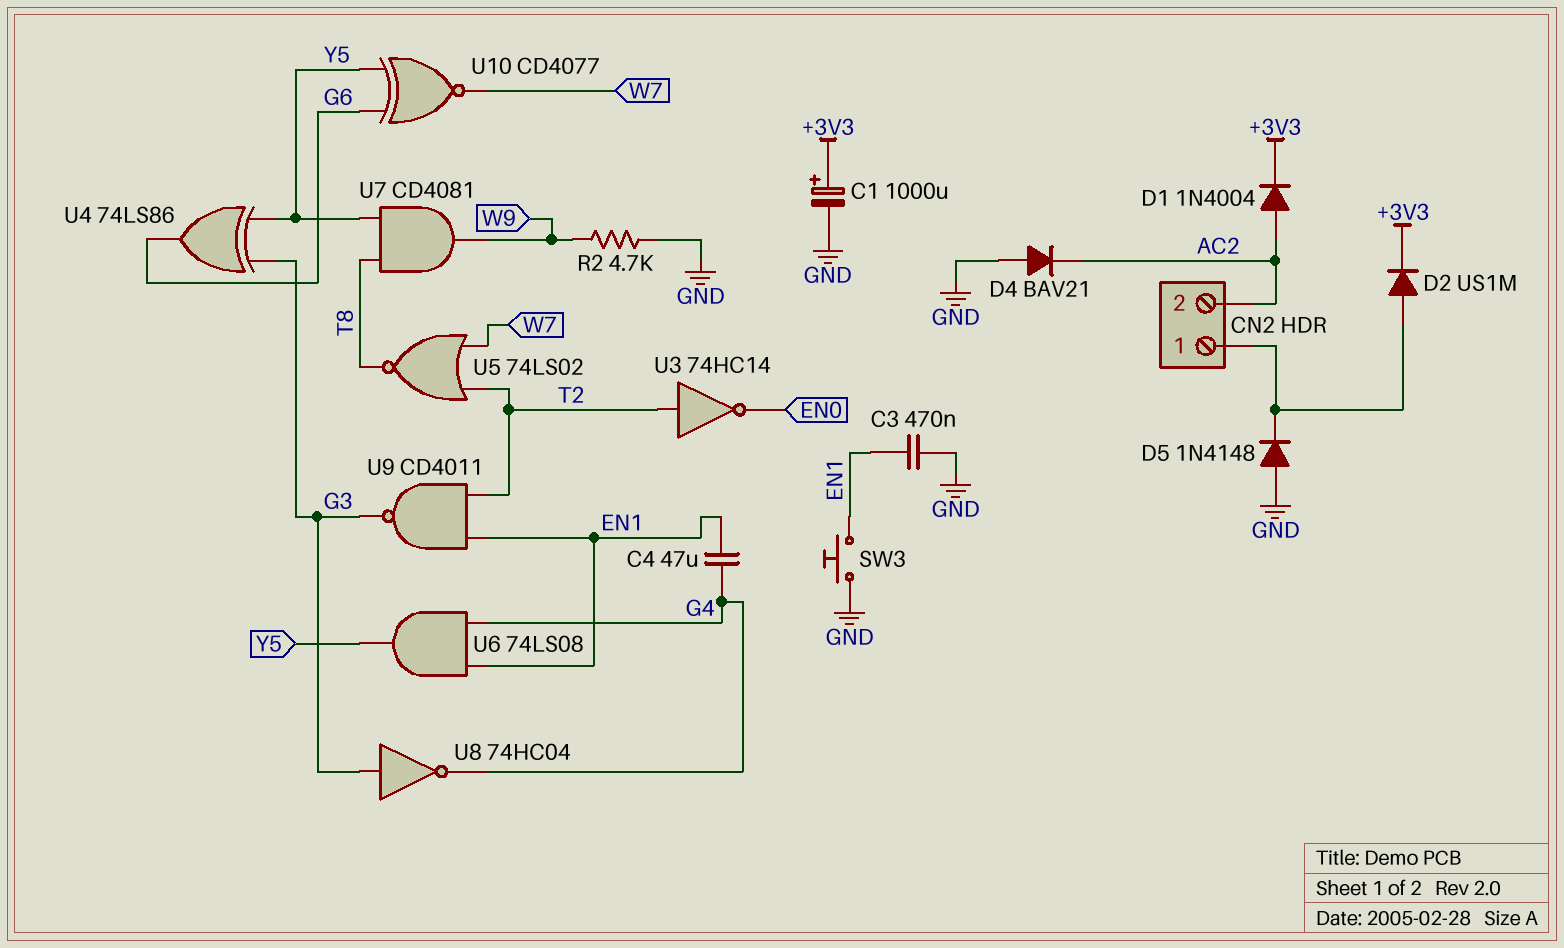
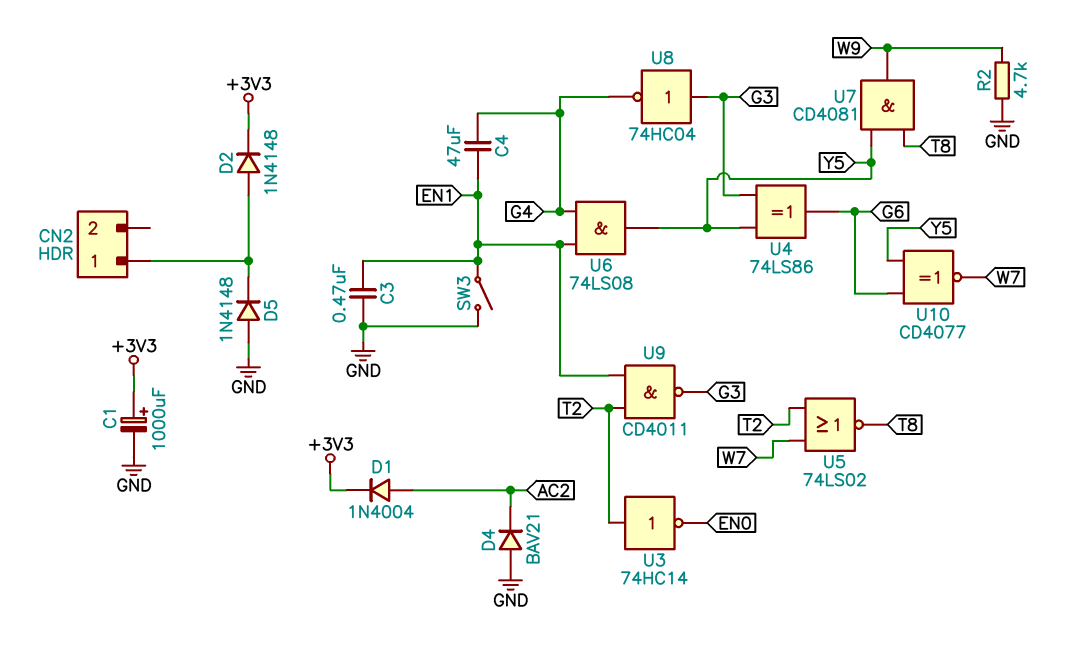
CN2 pin 2: AC2 -> none
D2: diode US1M (A CN2/1, K +3V3) -> diode 1N4148 (A CN2/1, K +3V3)
SW3: button (EN1, GND) -> switch (EN1, GND)

